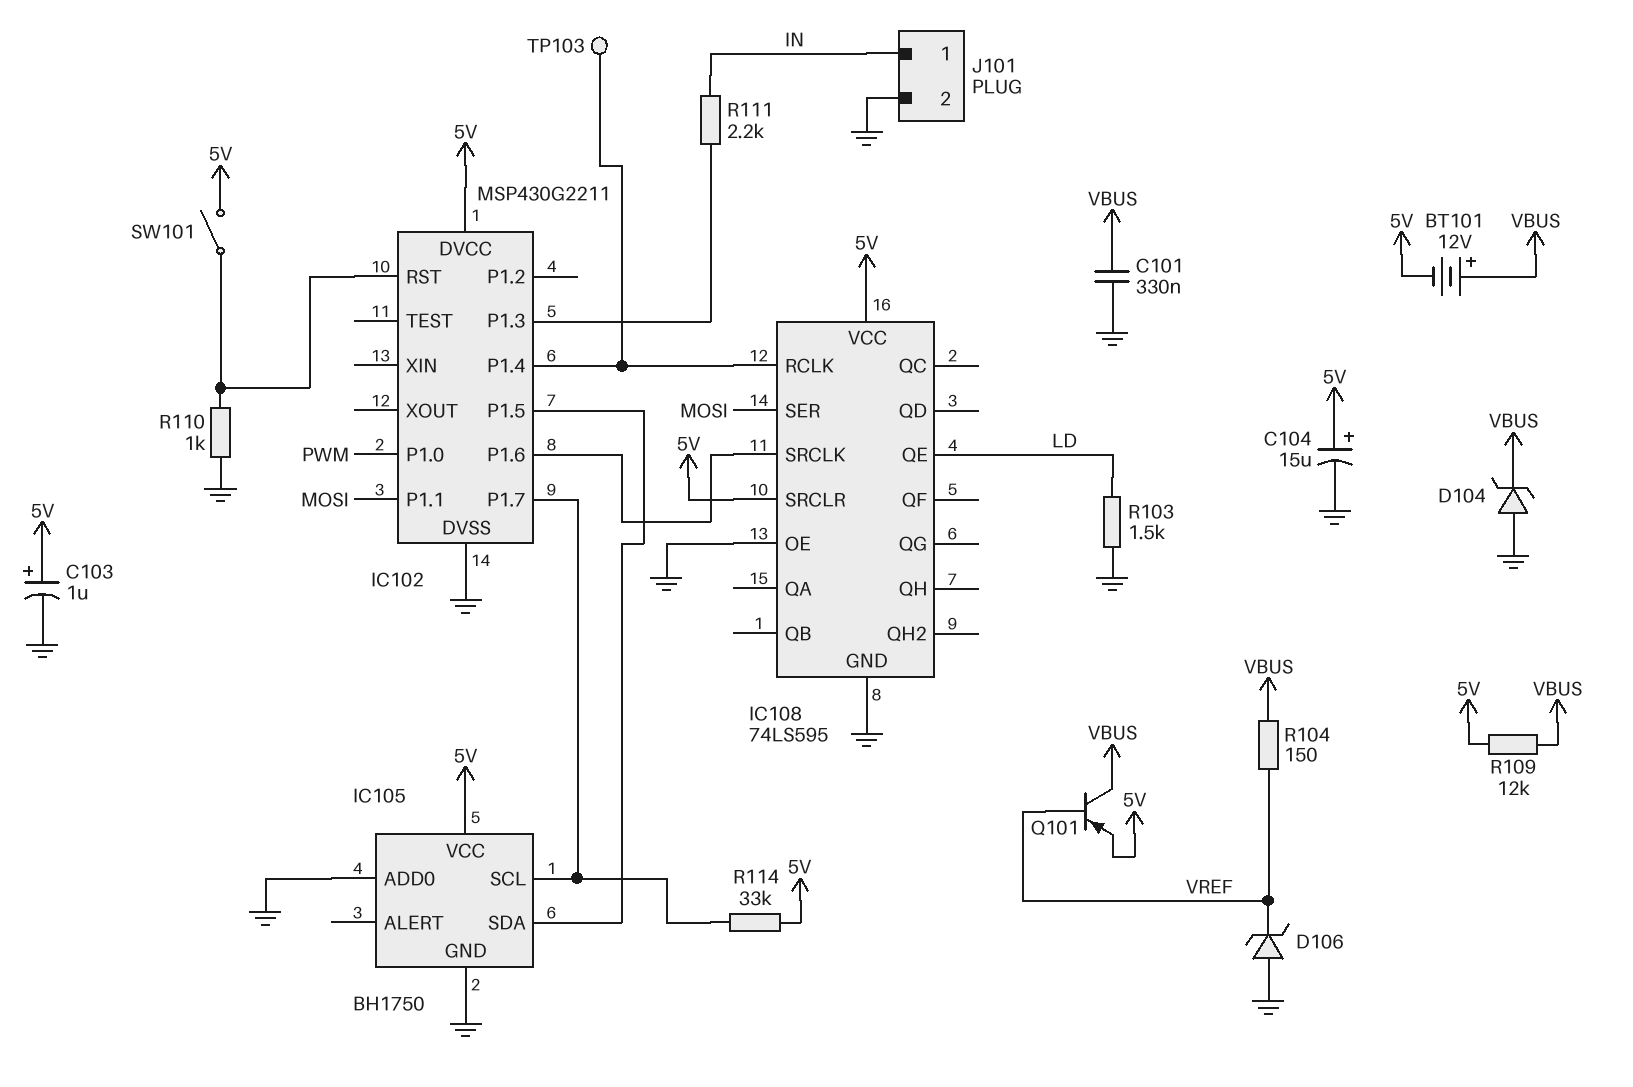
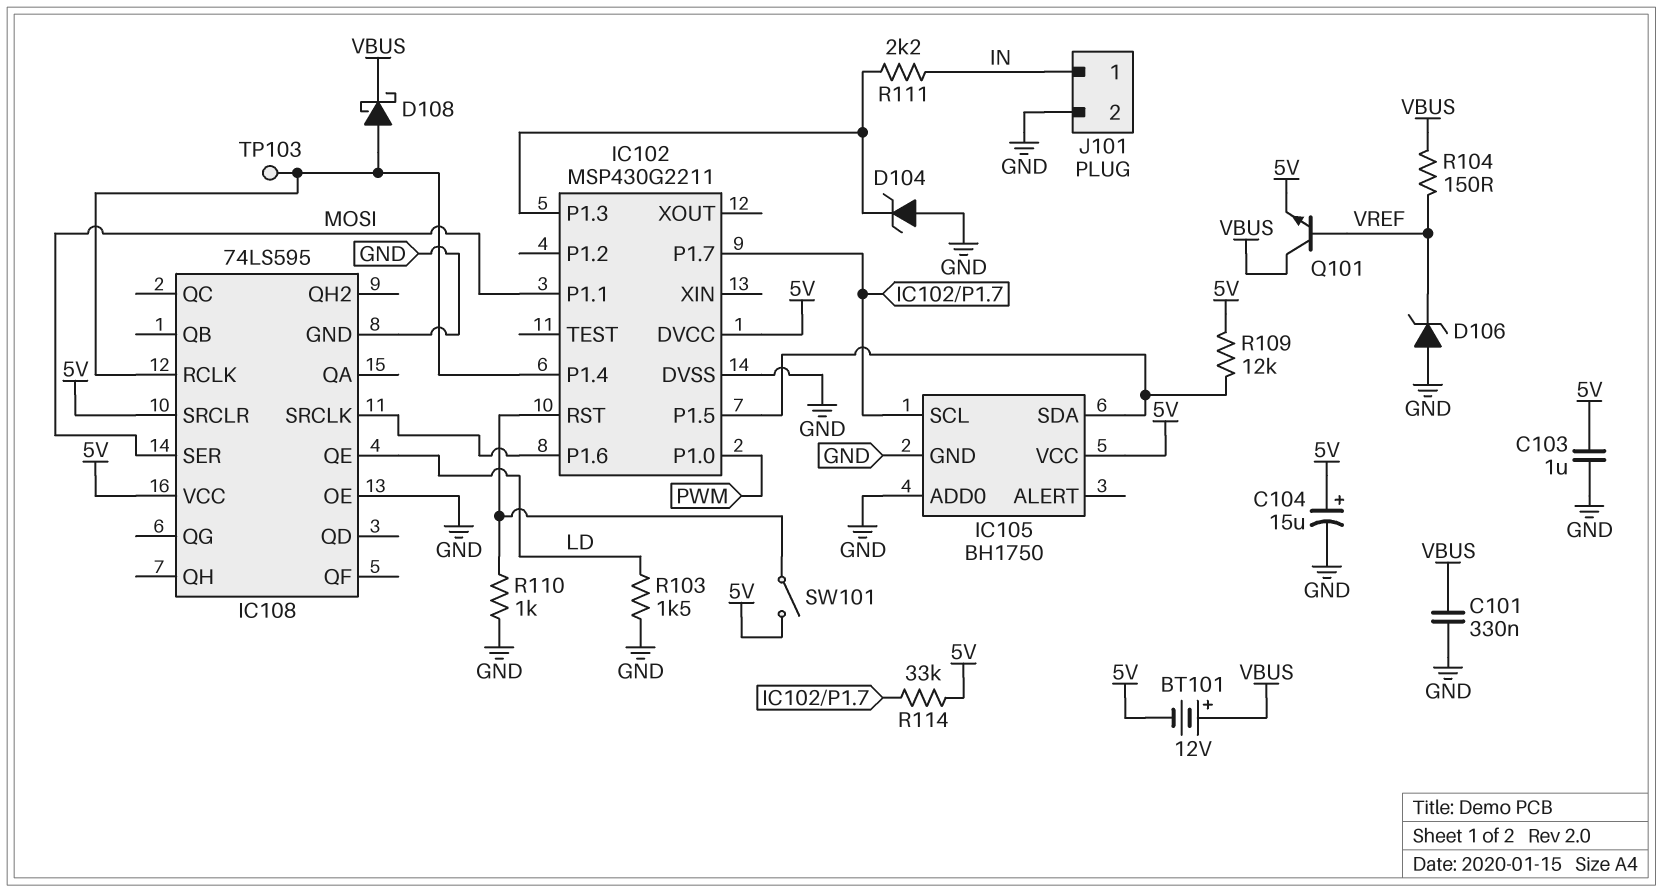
C103: 1uF (plus 5V, minus GND) -> 1uF (5V, GND)
D104: zener (A GND, K VBUS) -> zener (A GND, K IC102/P1.3)
D108: none -> schottky (A IC102/P1.4, K VBUS)
Q101: PNP (B VREF, C VBUS, E 5V) -> NPN (B VREF, C VBUS, E 5V)
R109: 12k (5V, VBUS) -> 12k (5V, IC102/P1.5)

